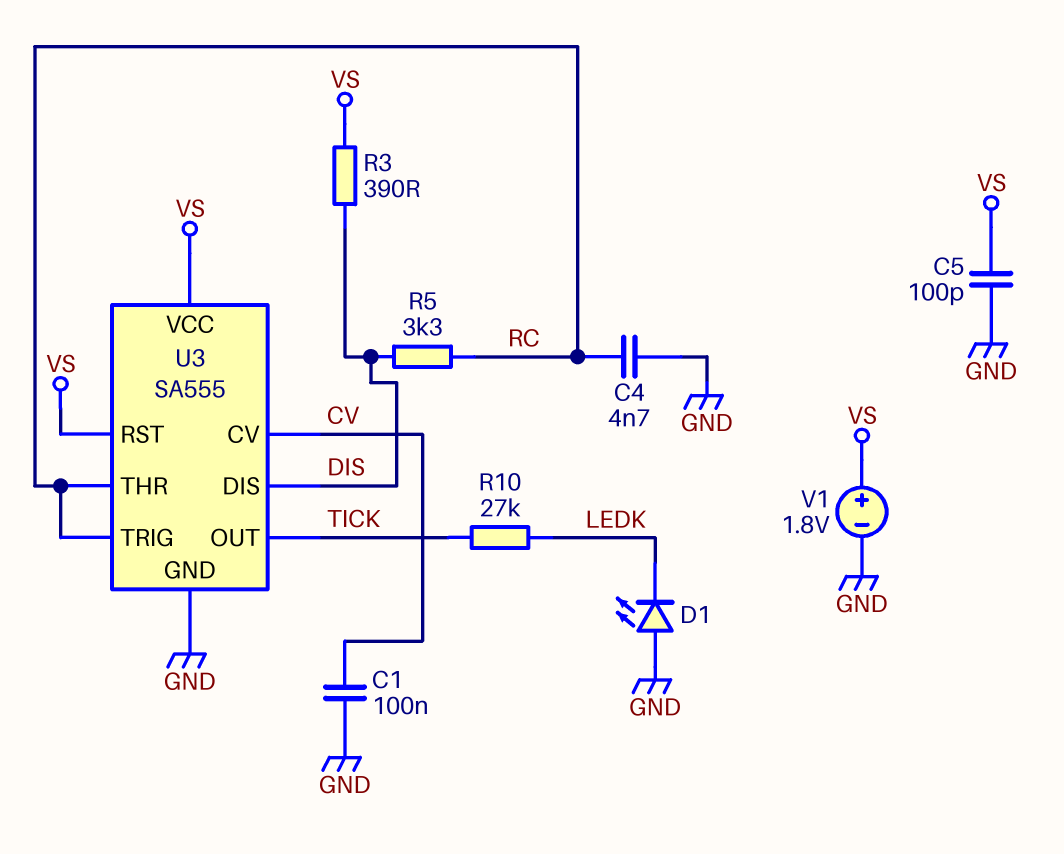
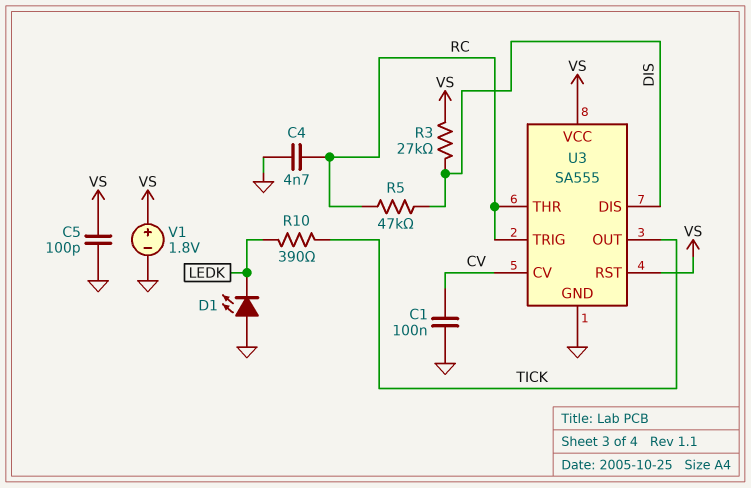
R3: 390 (DIS, VS) -> 27k (DIS, VS)
R5: 3.3k (DIS, RC) -> 47k (DIS, RC)
R10: 27k (LEDK, TICK) -> 390 (LEDK, TICK)

